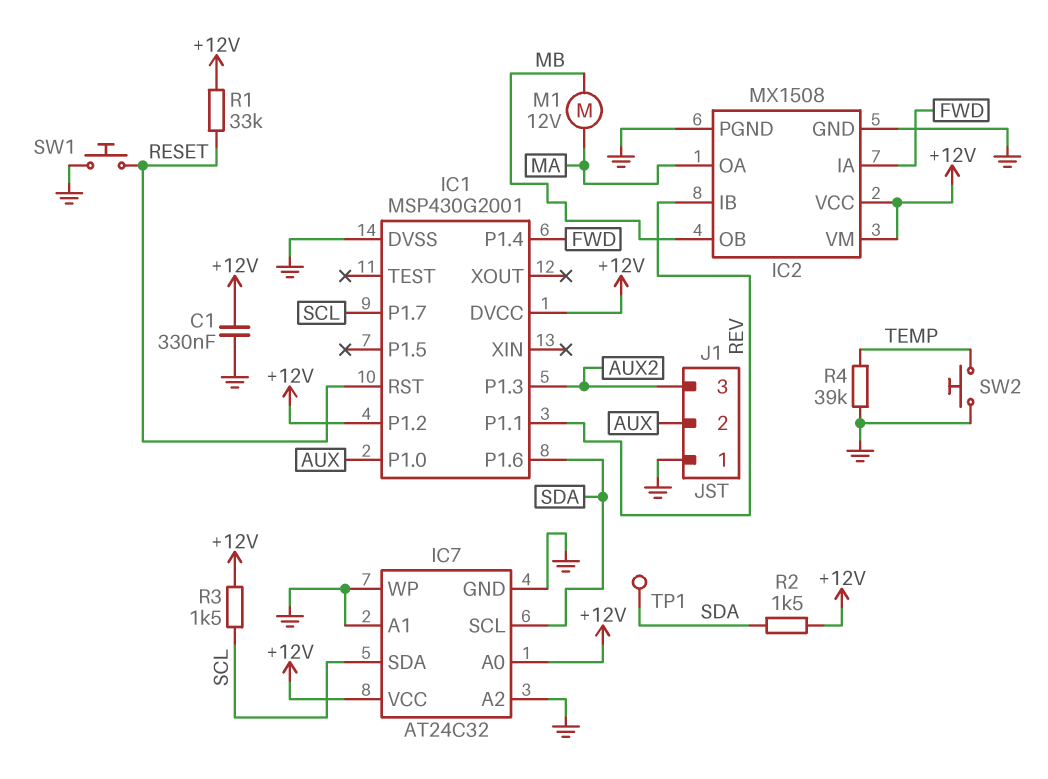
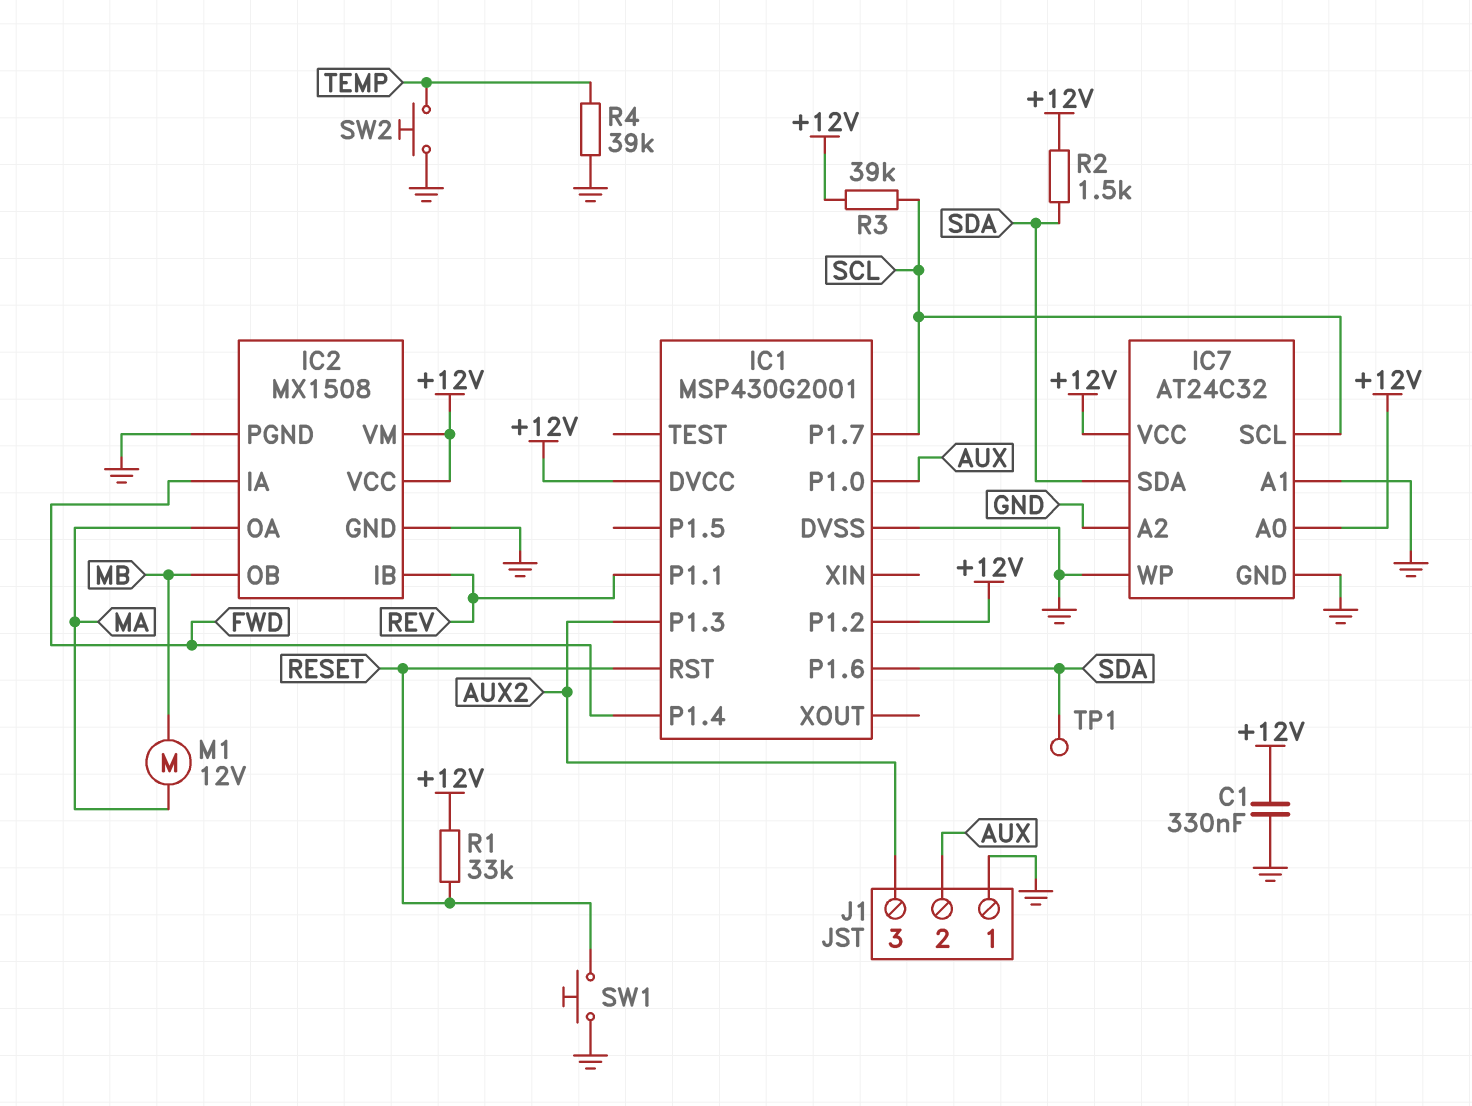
IC7 pin SCL: SDA -> SCL
IC7 pin SDA: SCL -> SDA
R3: 1.5k (+12V, SCL) -> 39k (+12V, SCL)

